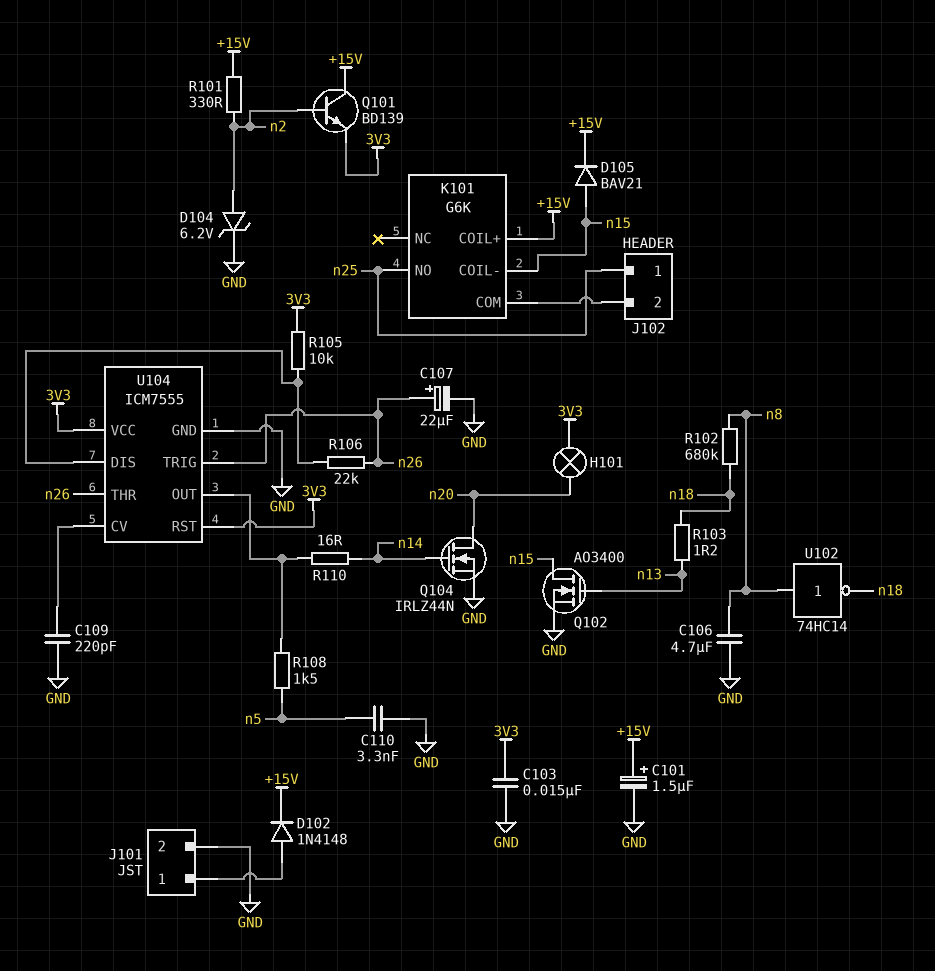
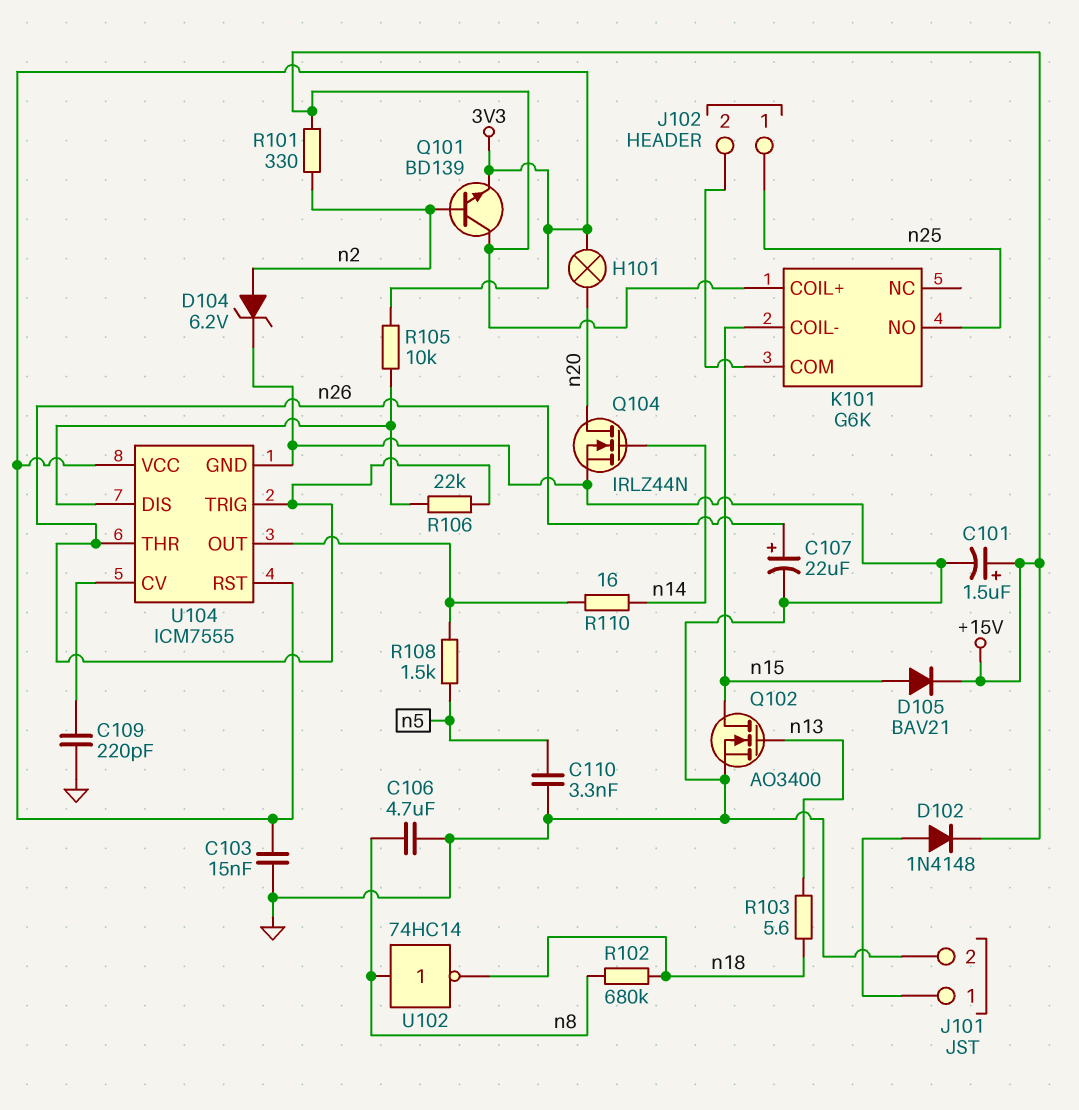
R103: 1.2 (n13, n18) -> 5.6 (n13, n18)

